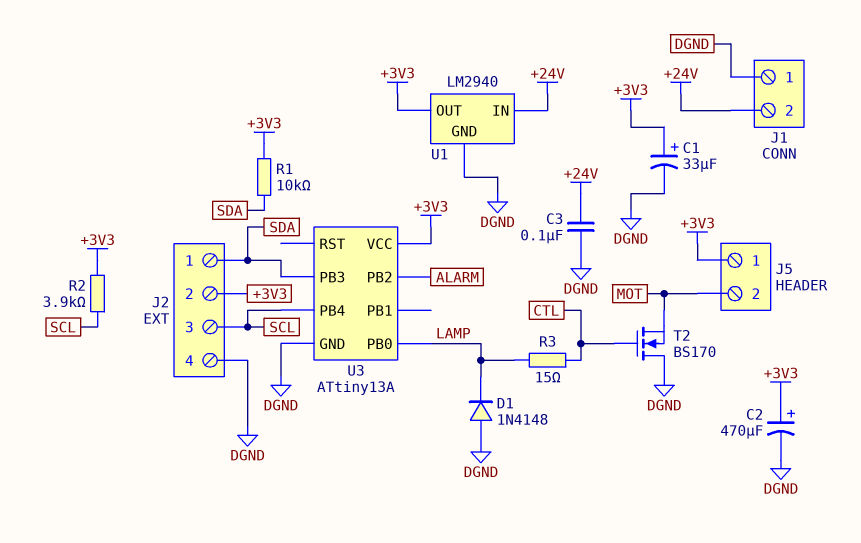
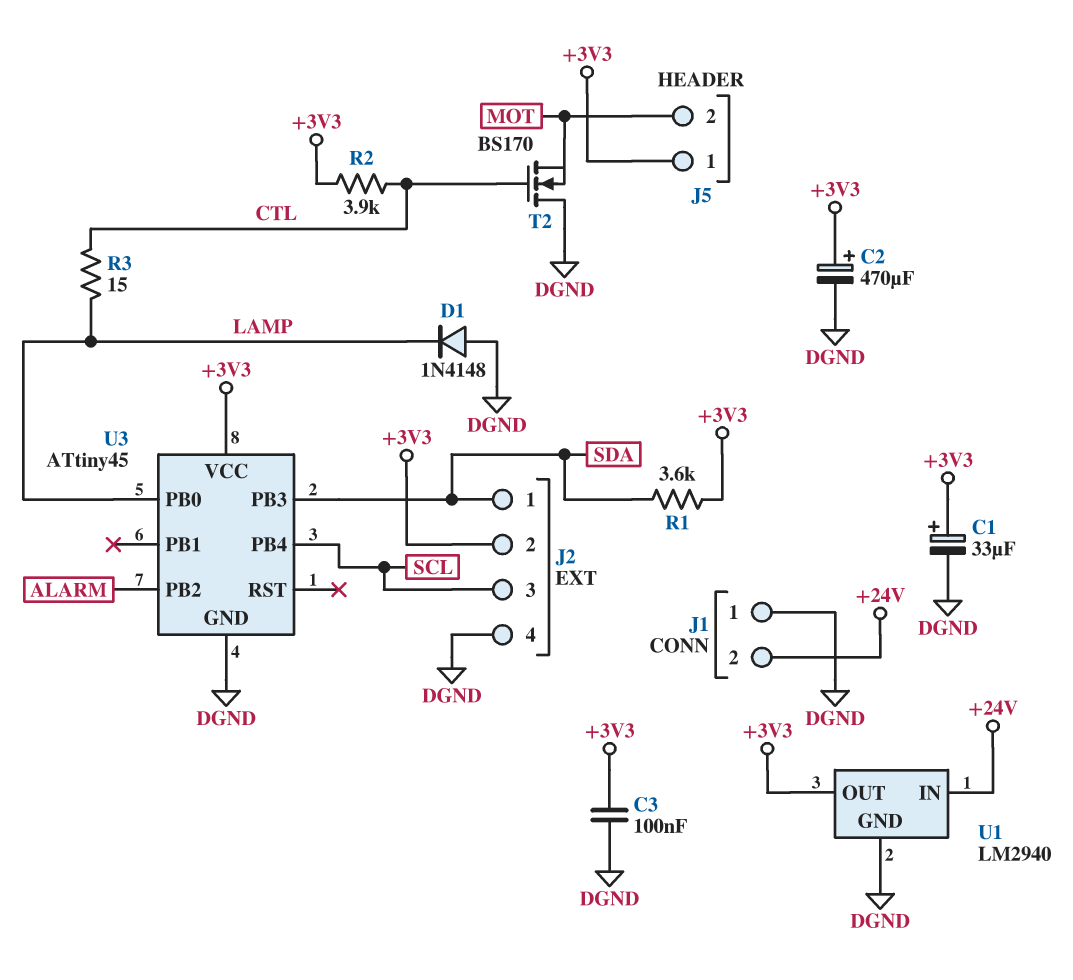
C3: 100nF (+24V, DGND) -> 100nF (+3V3, DGND)
R1: 10k (+3V3, SDA) -> 3.6k (+3V3, SDA)
R2: 3.9k (+3V3, SCL) -> 3.9k (+3V3, CTL)
U3: ATtiny13A -> ATtiny45

